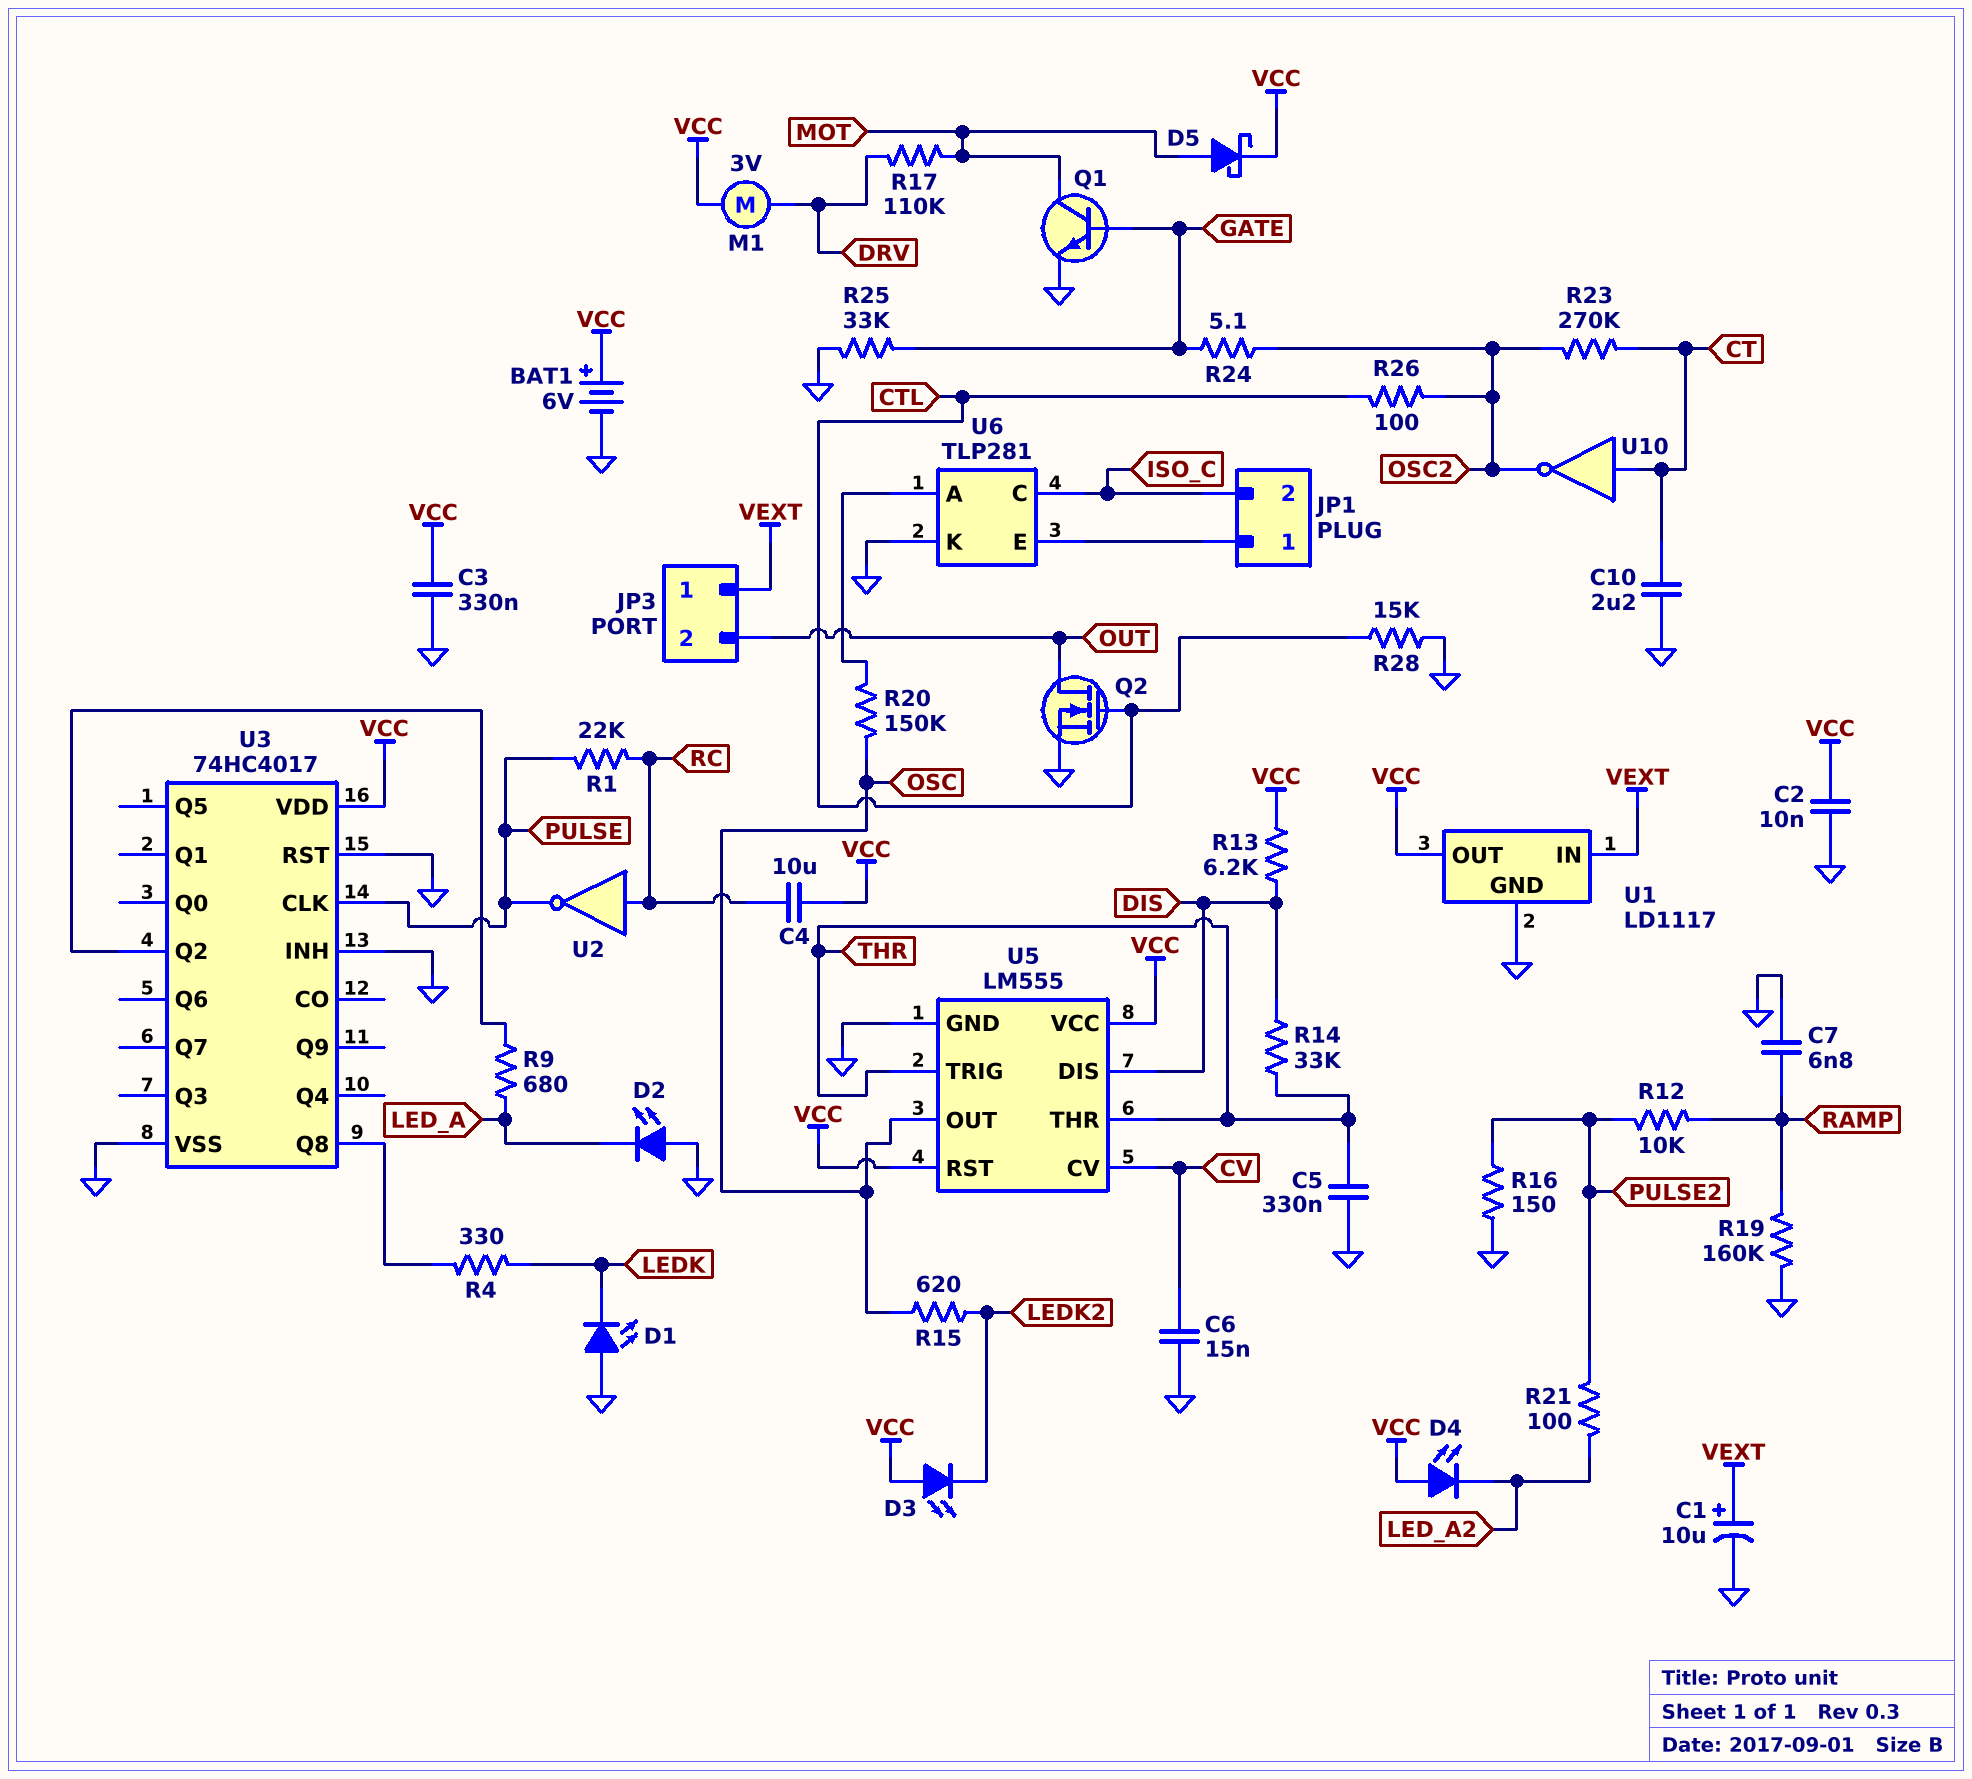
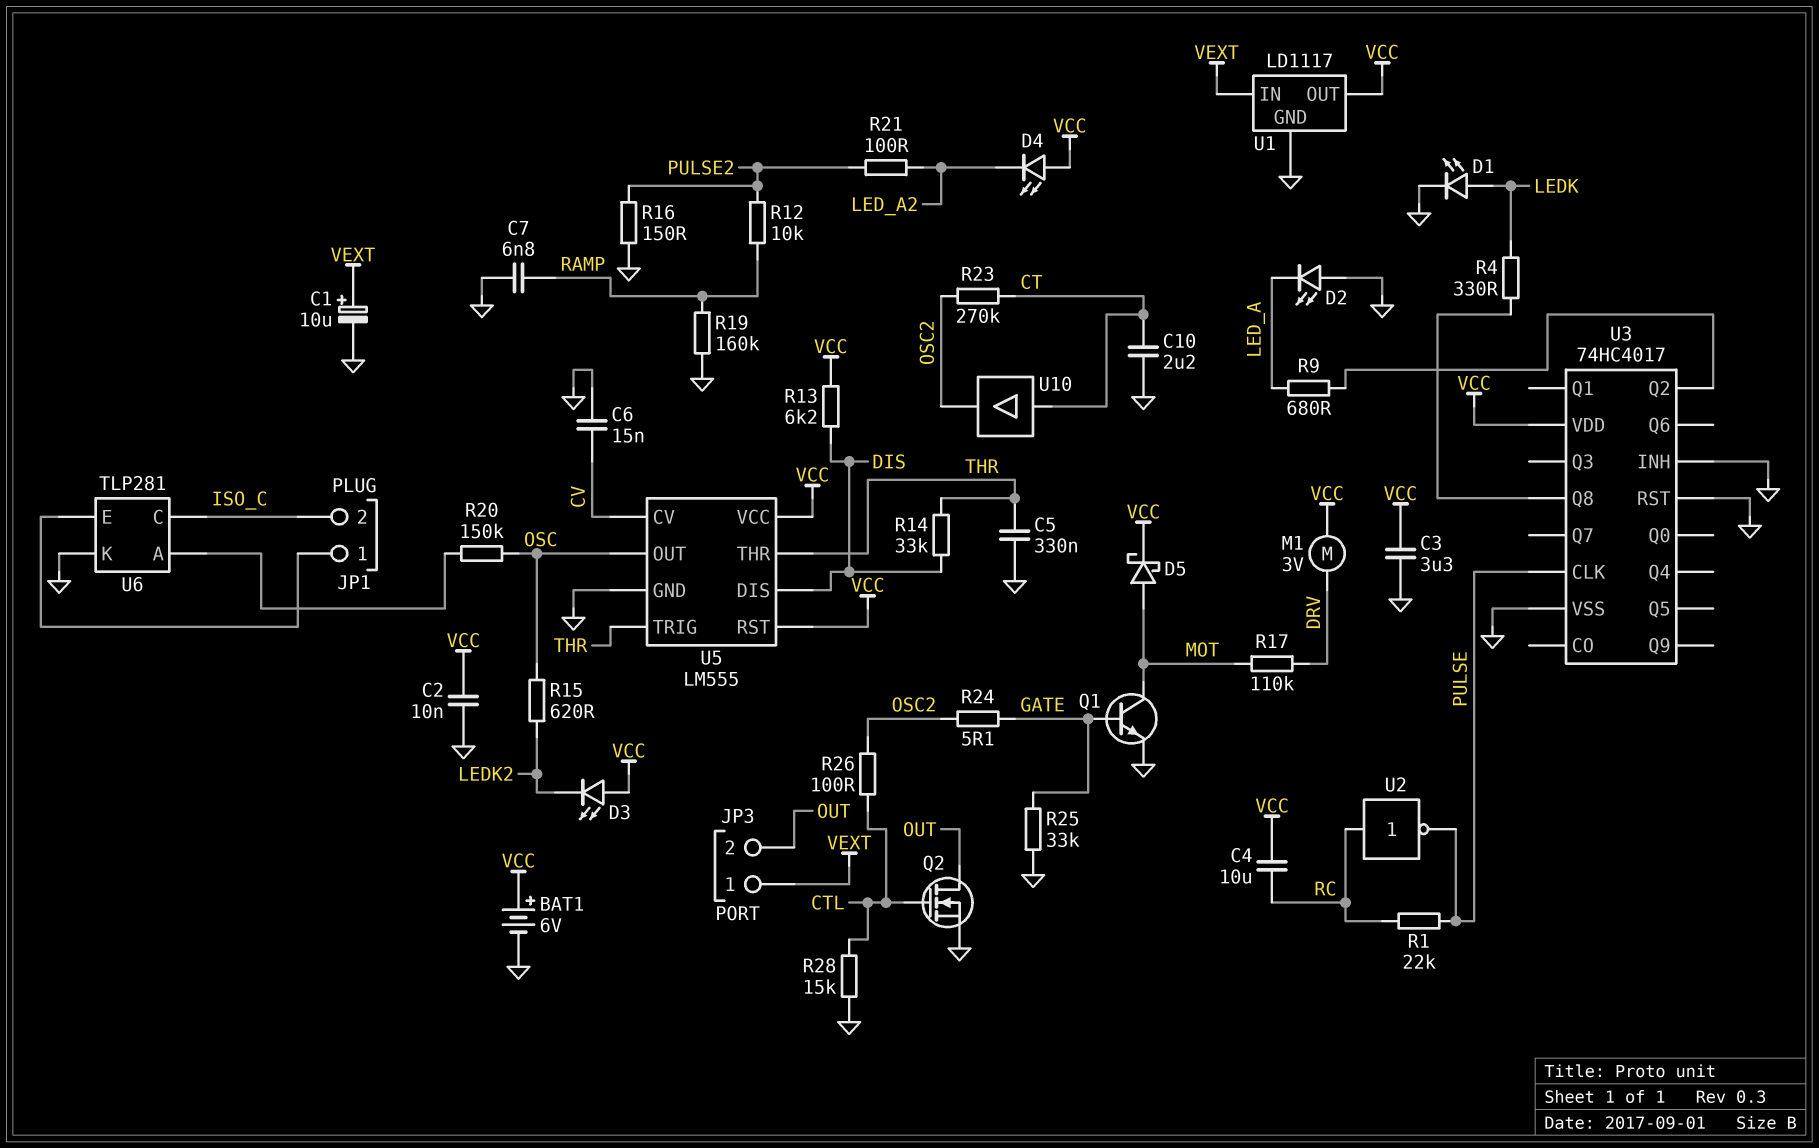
C3: 330nF (GND, VCC) -> 3.3uF (GND, VCC)
D1: LED (A GND, K LEDK) -> LED (A LEDK, K GND)
U10: NOT (in CT, out OSC2) -> buffer (in CT, out OSC2)

